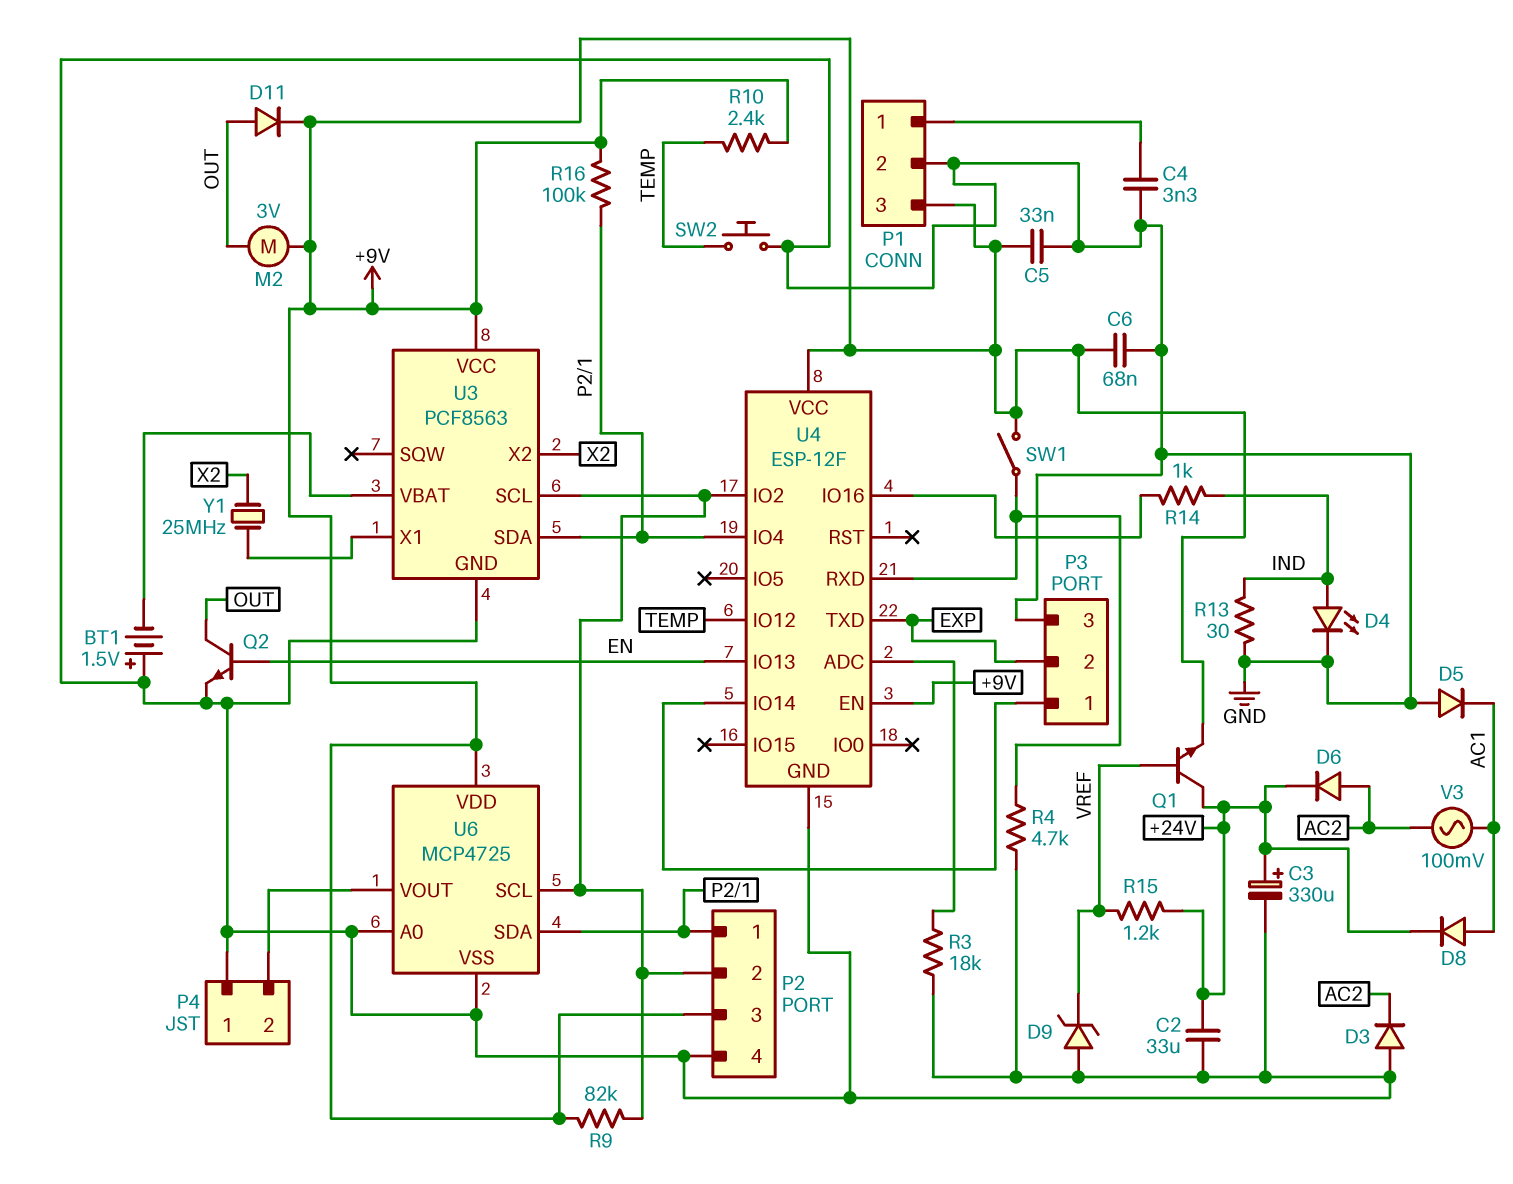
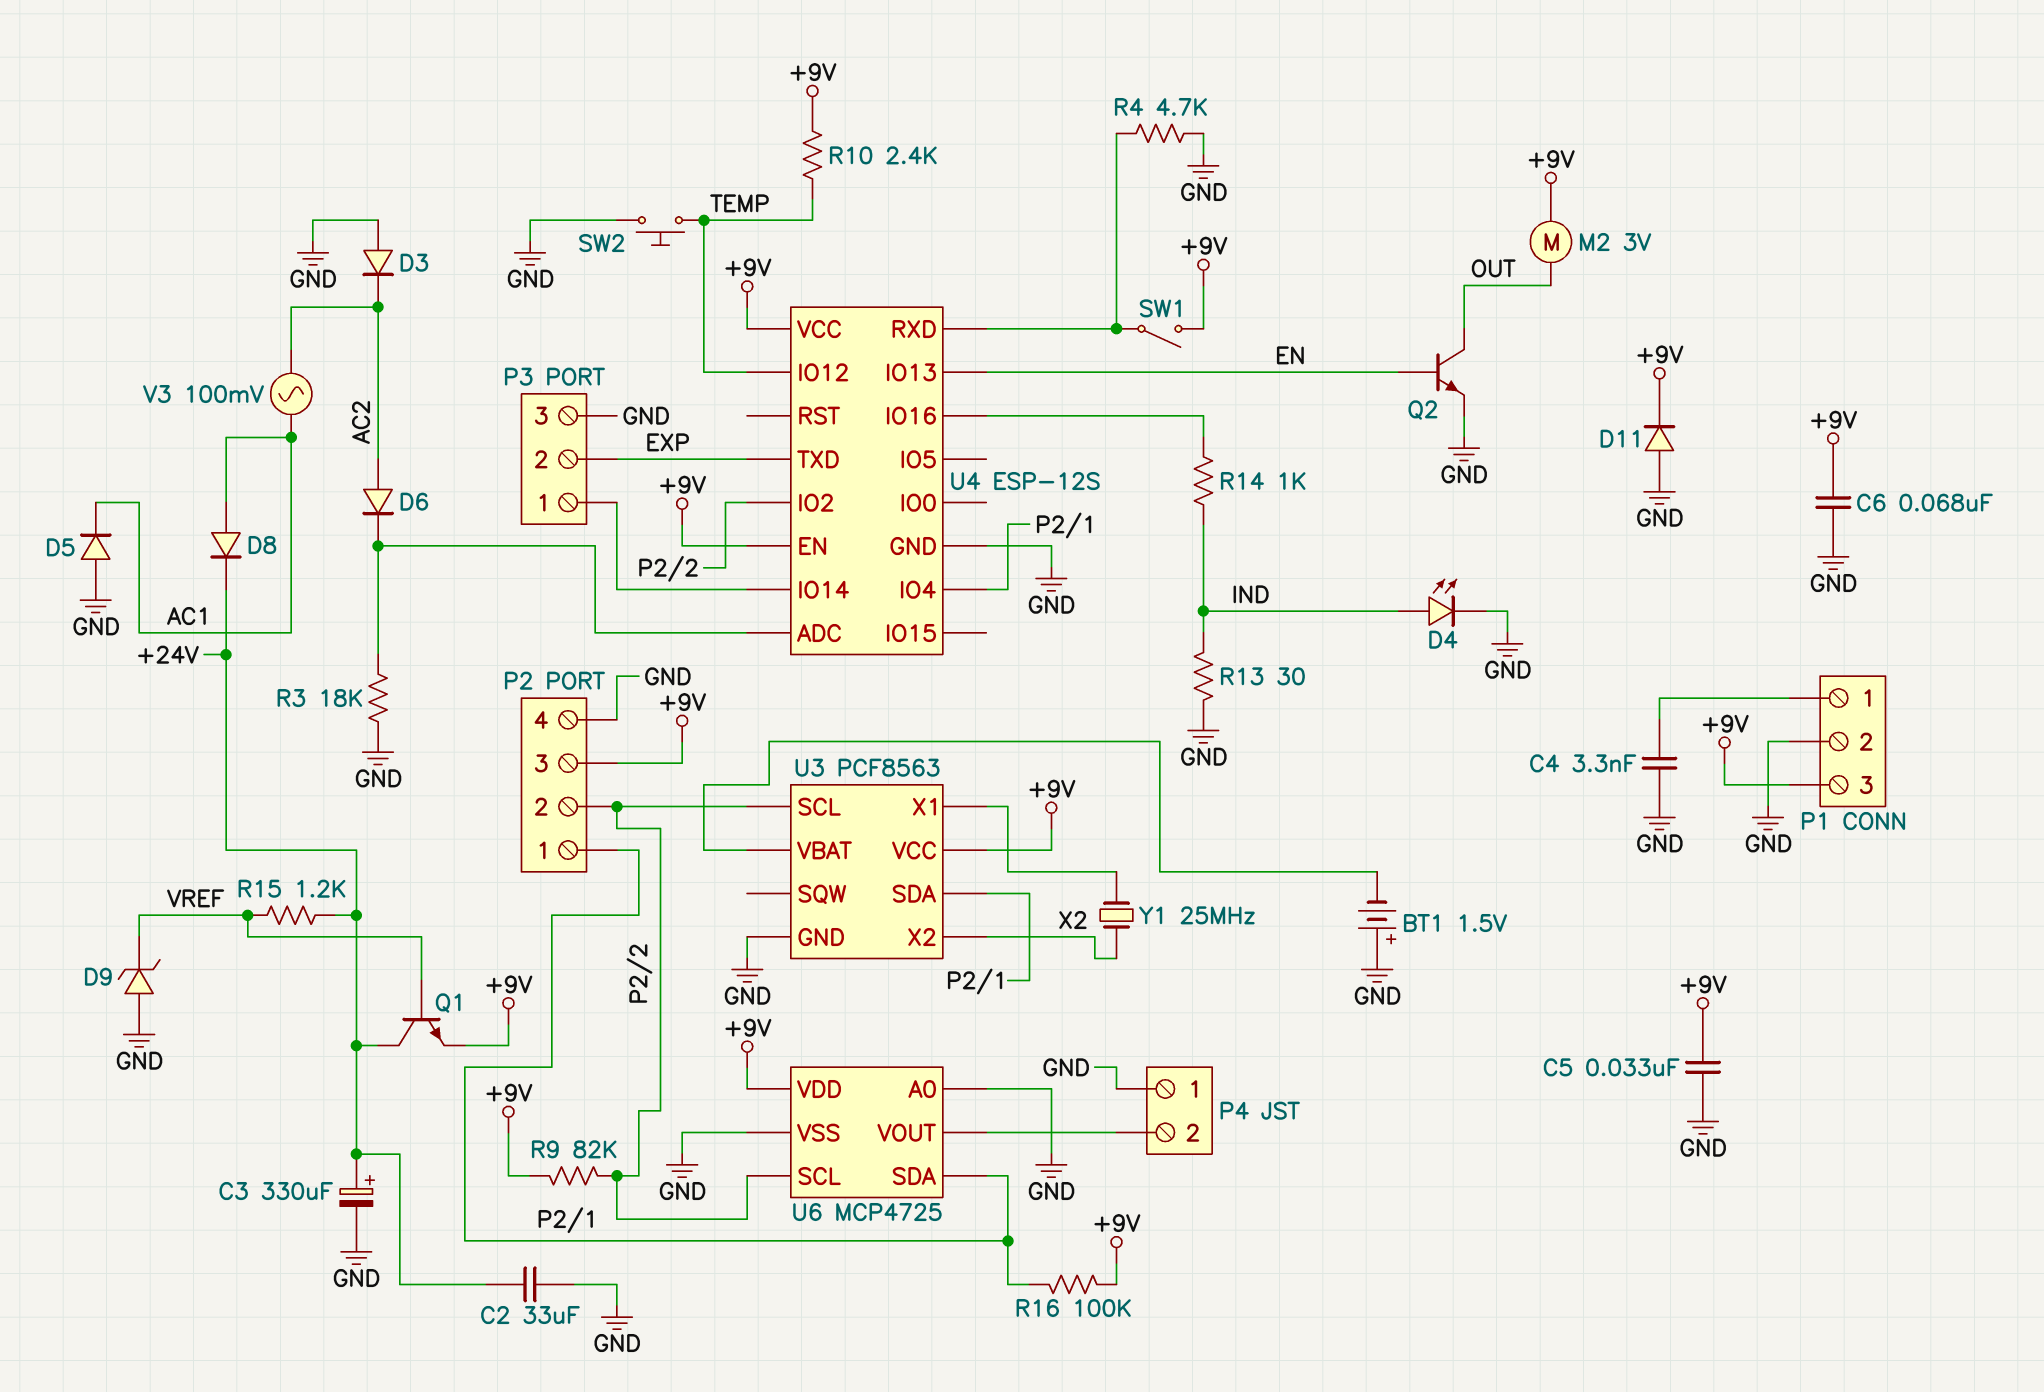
D6: diode (A AC2, K +24V) -> diode (A AC2, K U4/ADC)
D11: diode (A OUT, K +9V) -> diode (A GND, K +9V)
U4: ESP-12F -> ESP-12S

